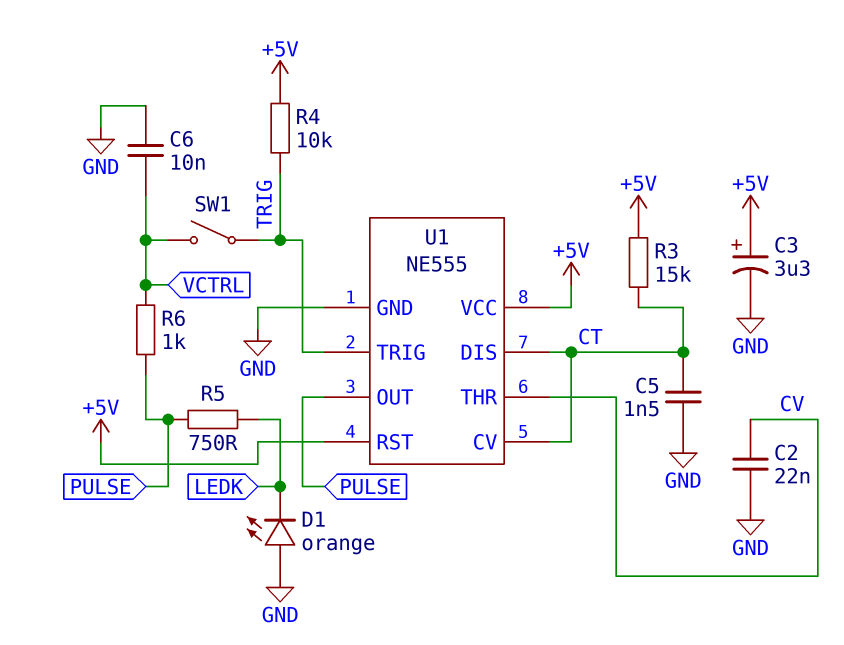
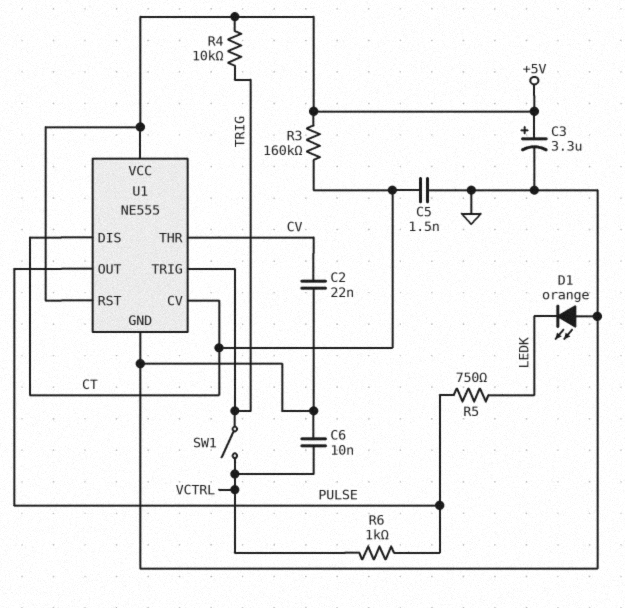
R3: 15k (+5V, CT) -> 160k (+5V, CT)

